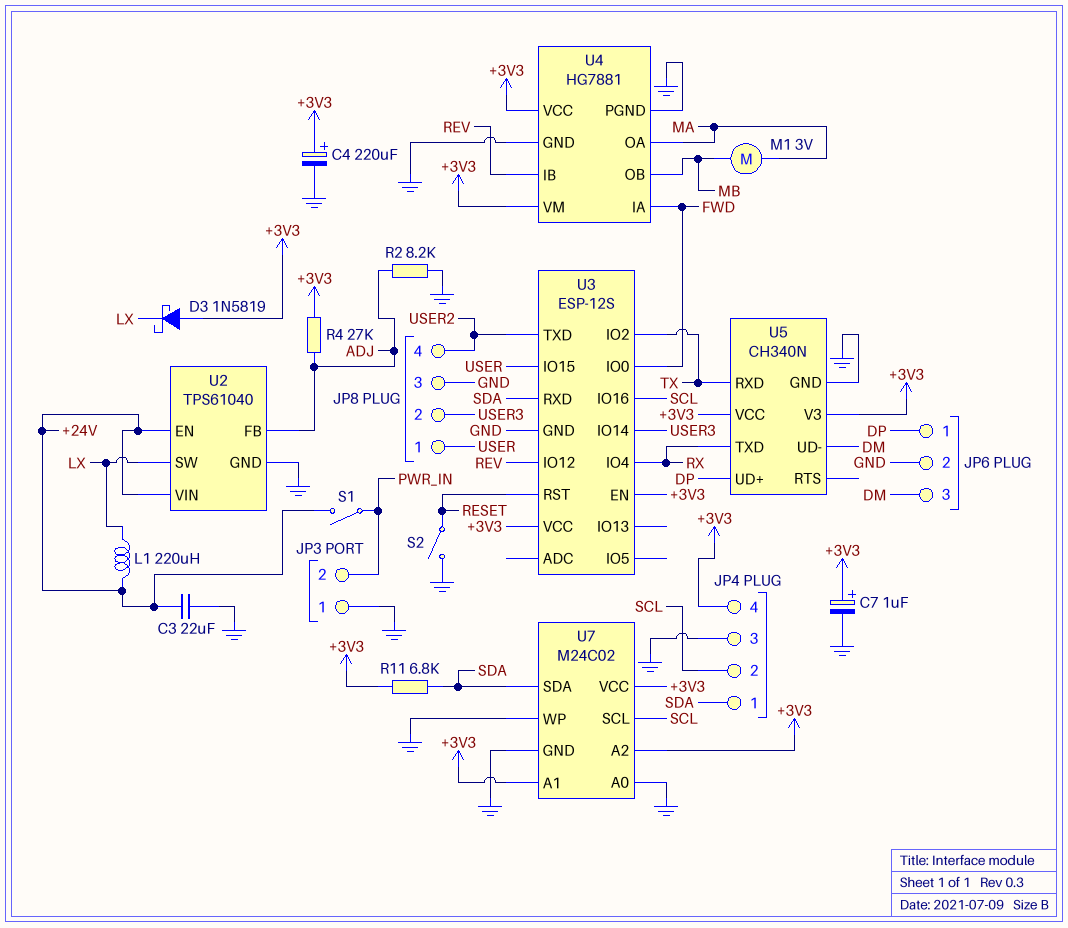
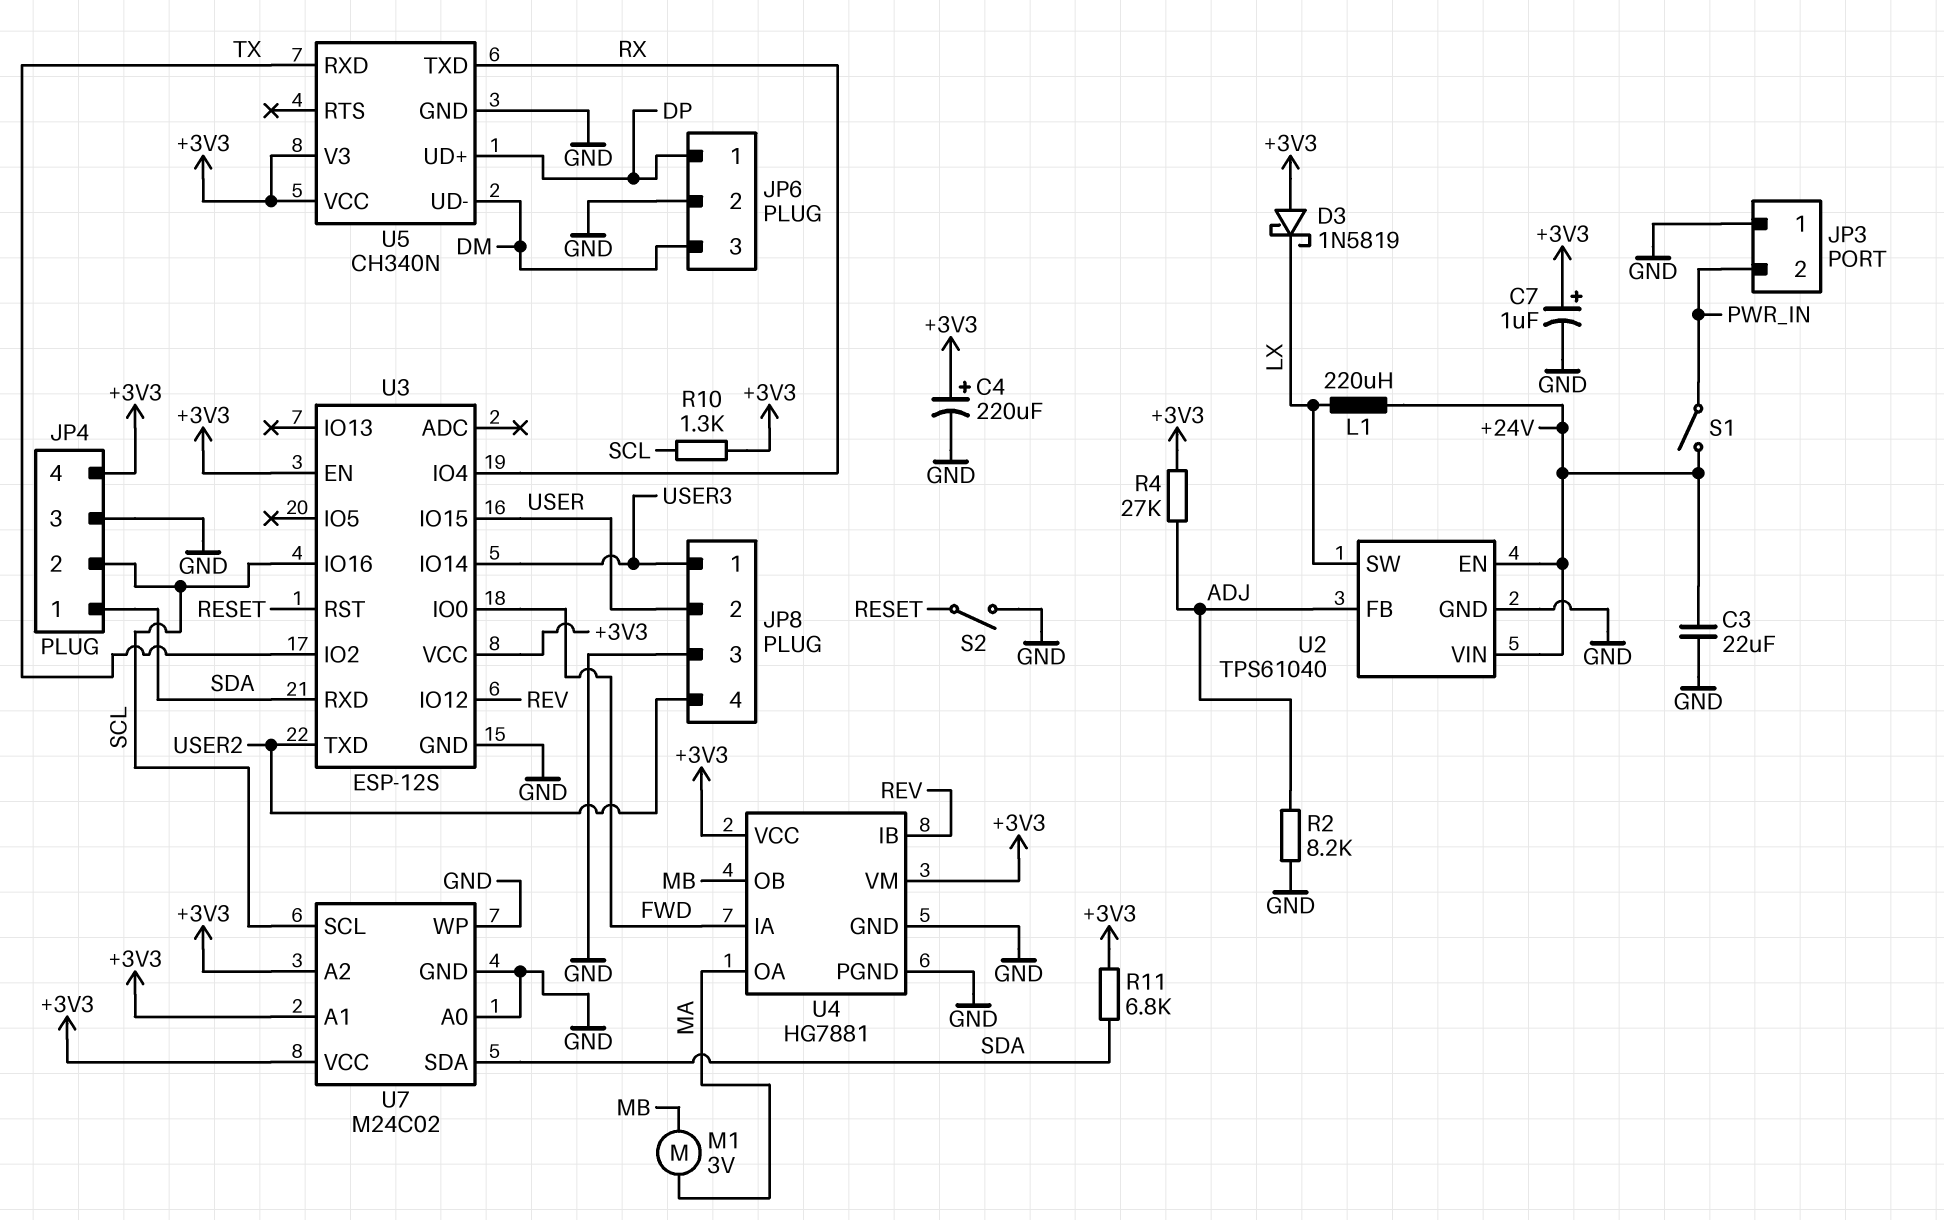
JP8 pin 1: USER -> USER3
JP8 pin 2: USER3 -> USER
R10: none -> 1.3k (+3V3, SCL)

